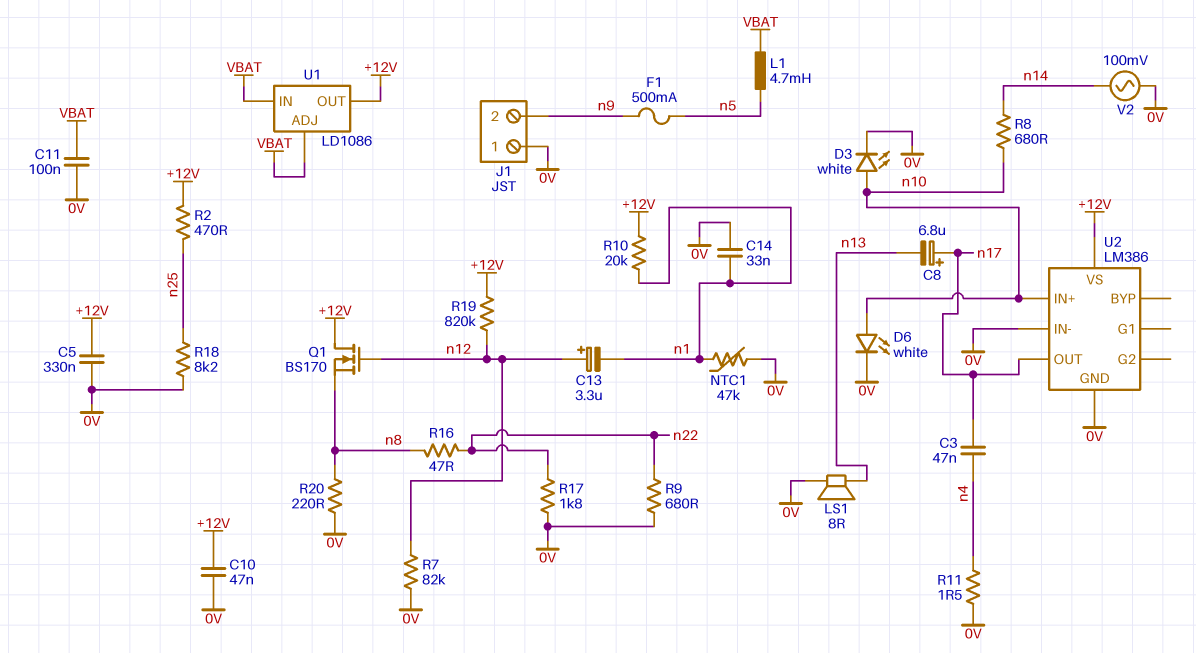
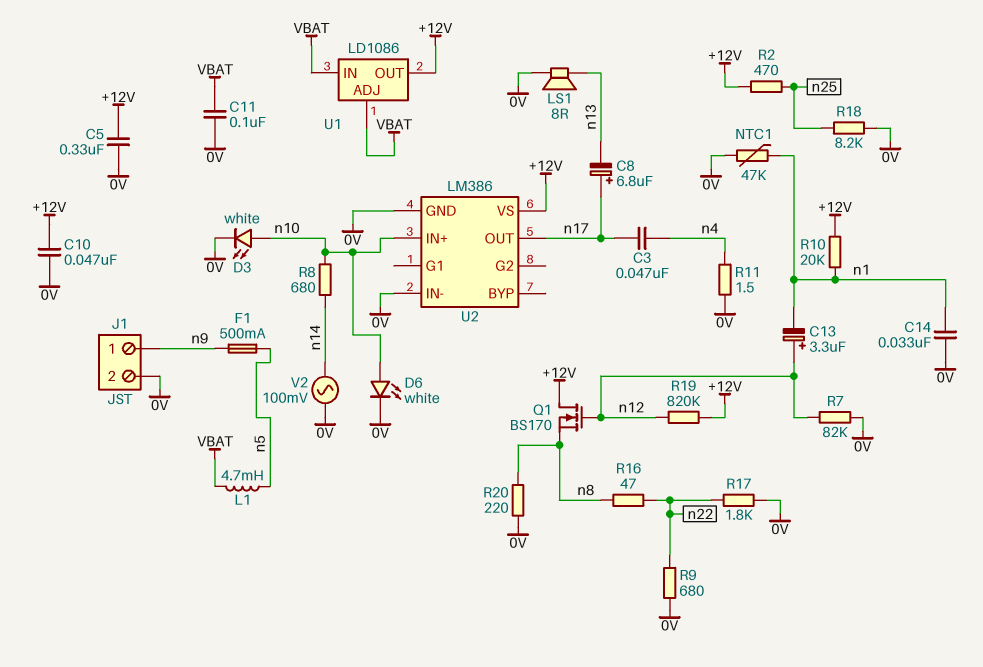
J1 pin 1: 0V -> n9
J1 pin 2: n9 -> 0V

